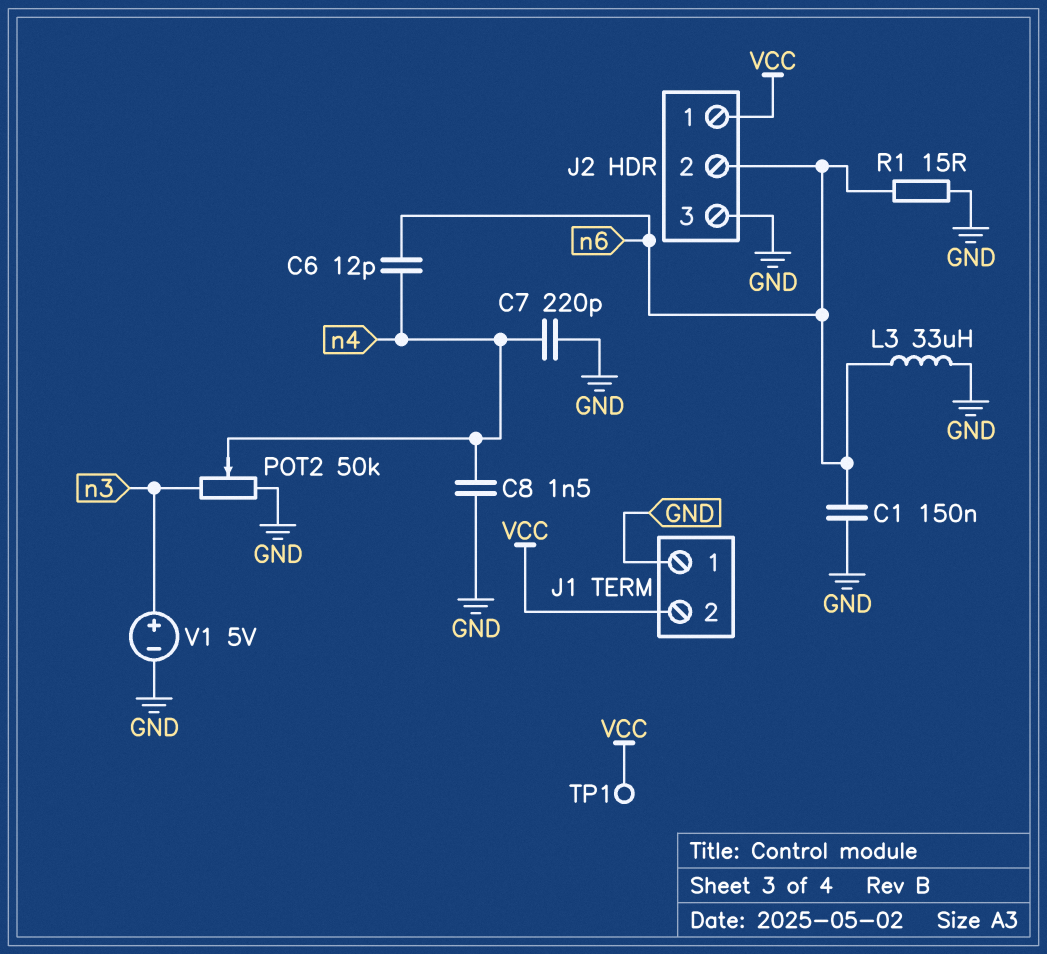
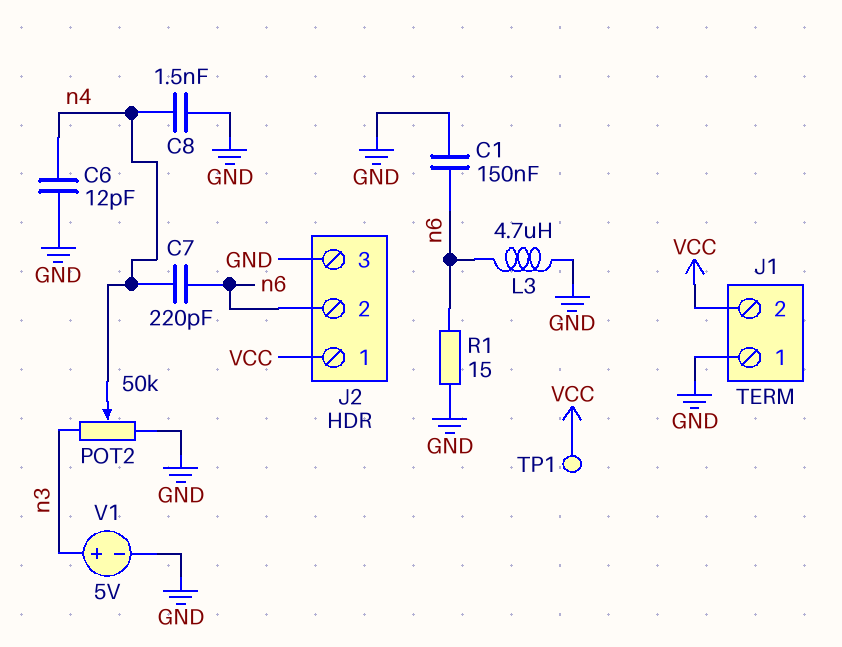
C6: 12pF (n4, n6) -> 12pF (GND, n4)
C7: 220pF (GND, n4) -> 220pF (n4, n6)
L3: 33uH (GND, n6) -> 4.7uH (GND, n6)

